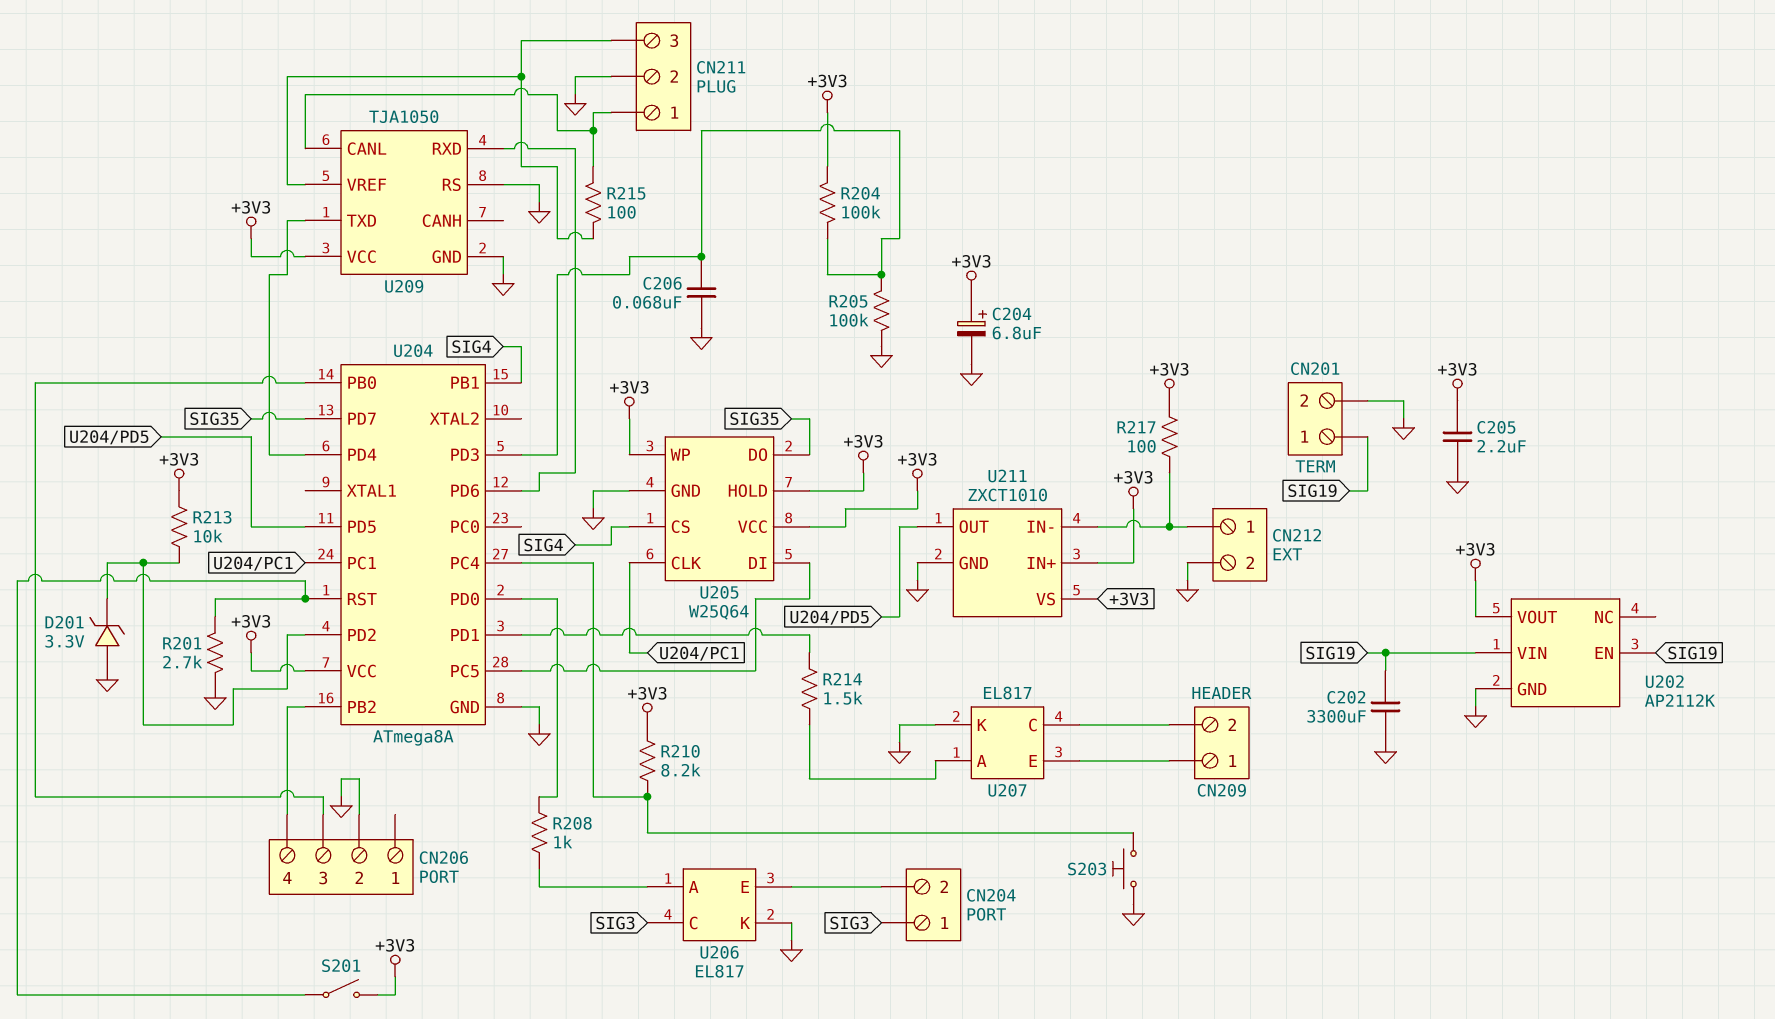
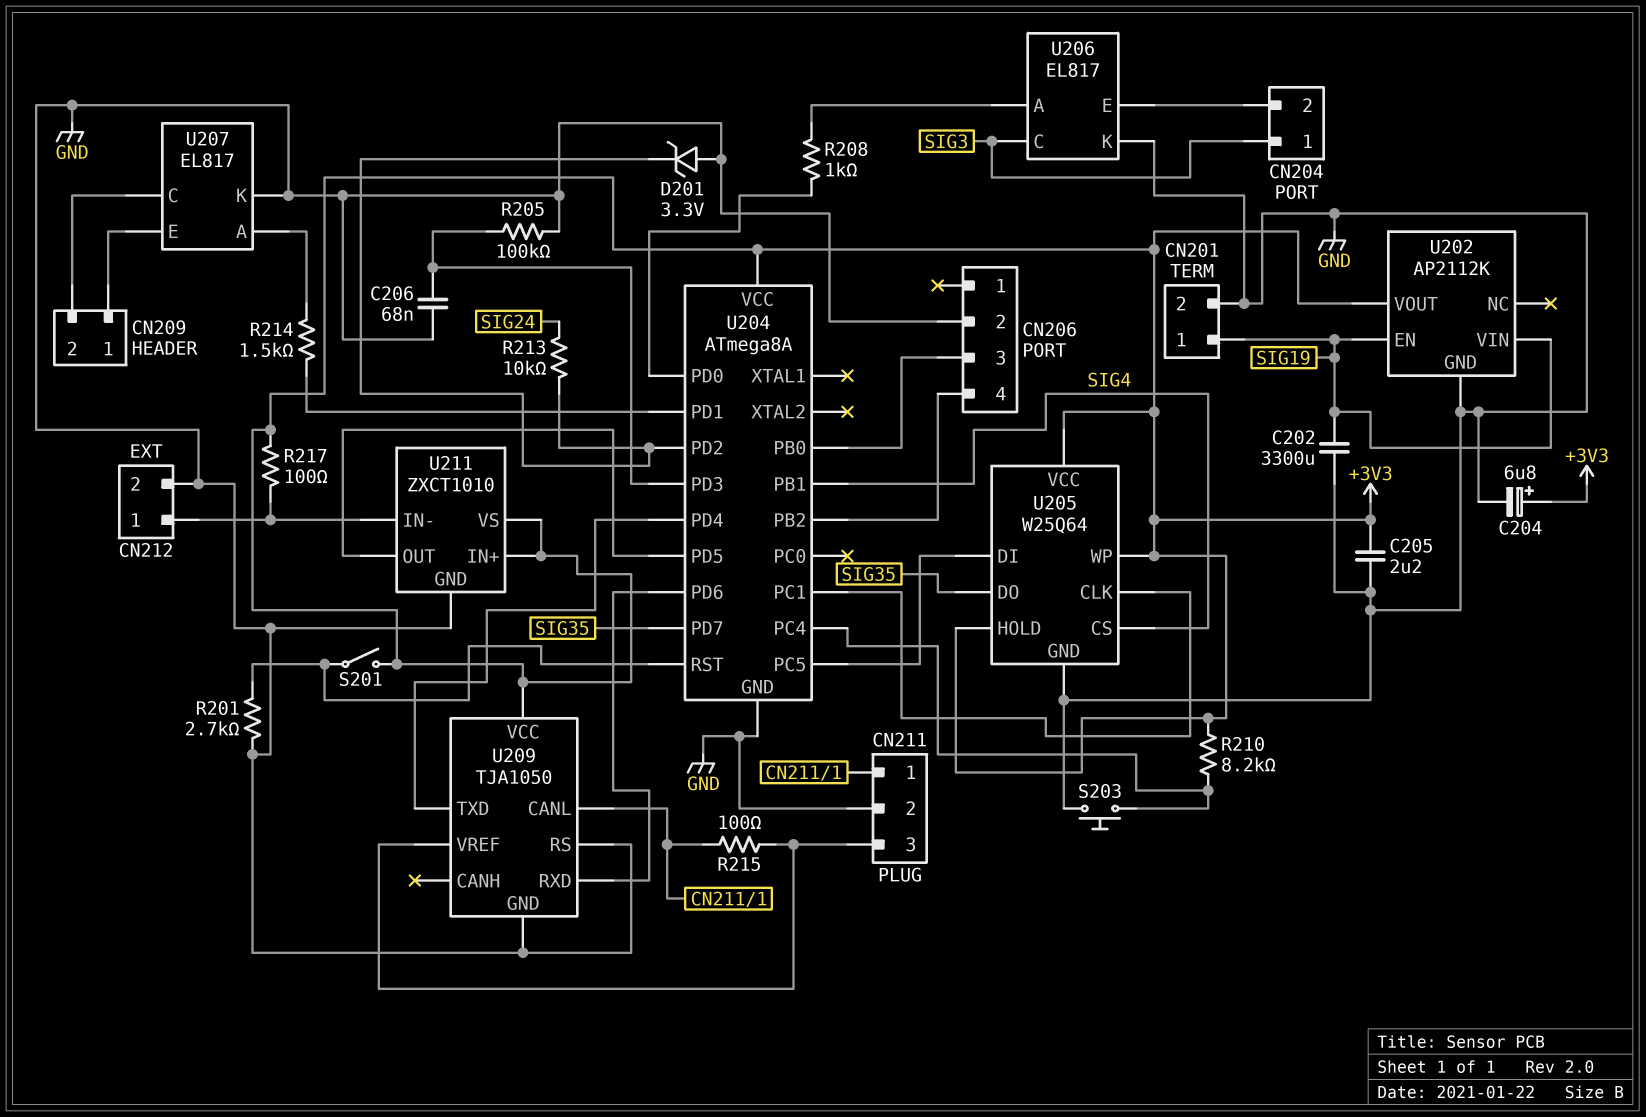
R204: 100k (+3V3, U204/PD3) -> none
R213: 10k (+3V3, U204/PD2) -> 10k (SIG24, U204/PD2)

